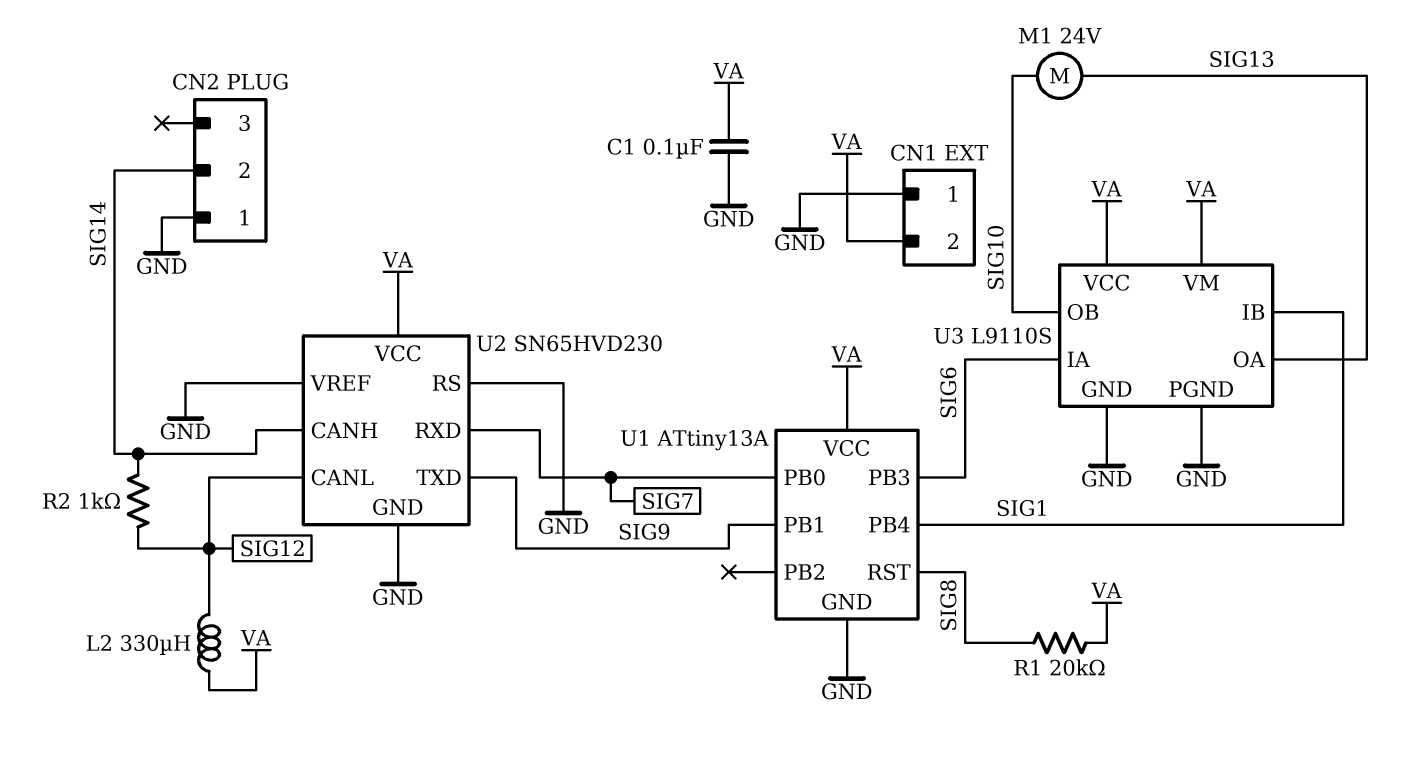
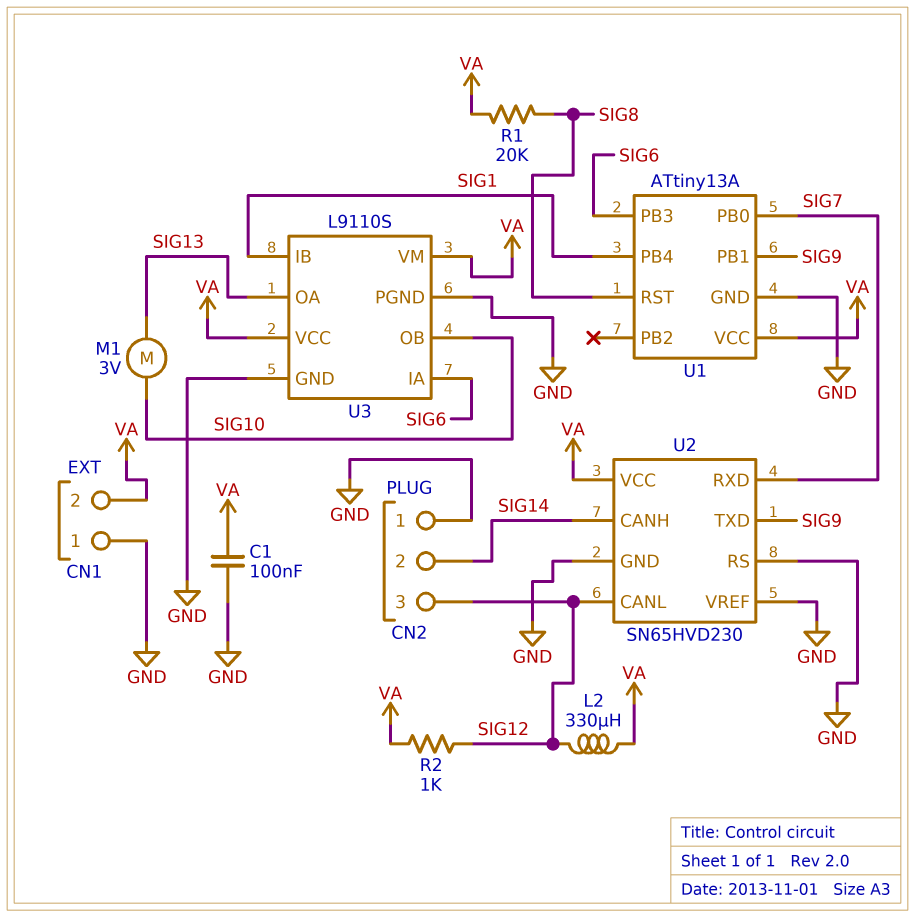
CN2 pin 3: none -> SIG12
M1: motor 24V (SIG10, SIG13) -> motor 3V (SIG10, SIG13)
R2: 1k (SIG12, SIG14) -> 1k (SIG12, VA)

